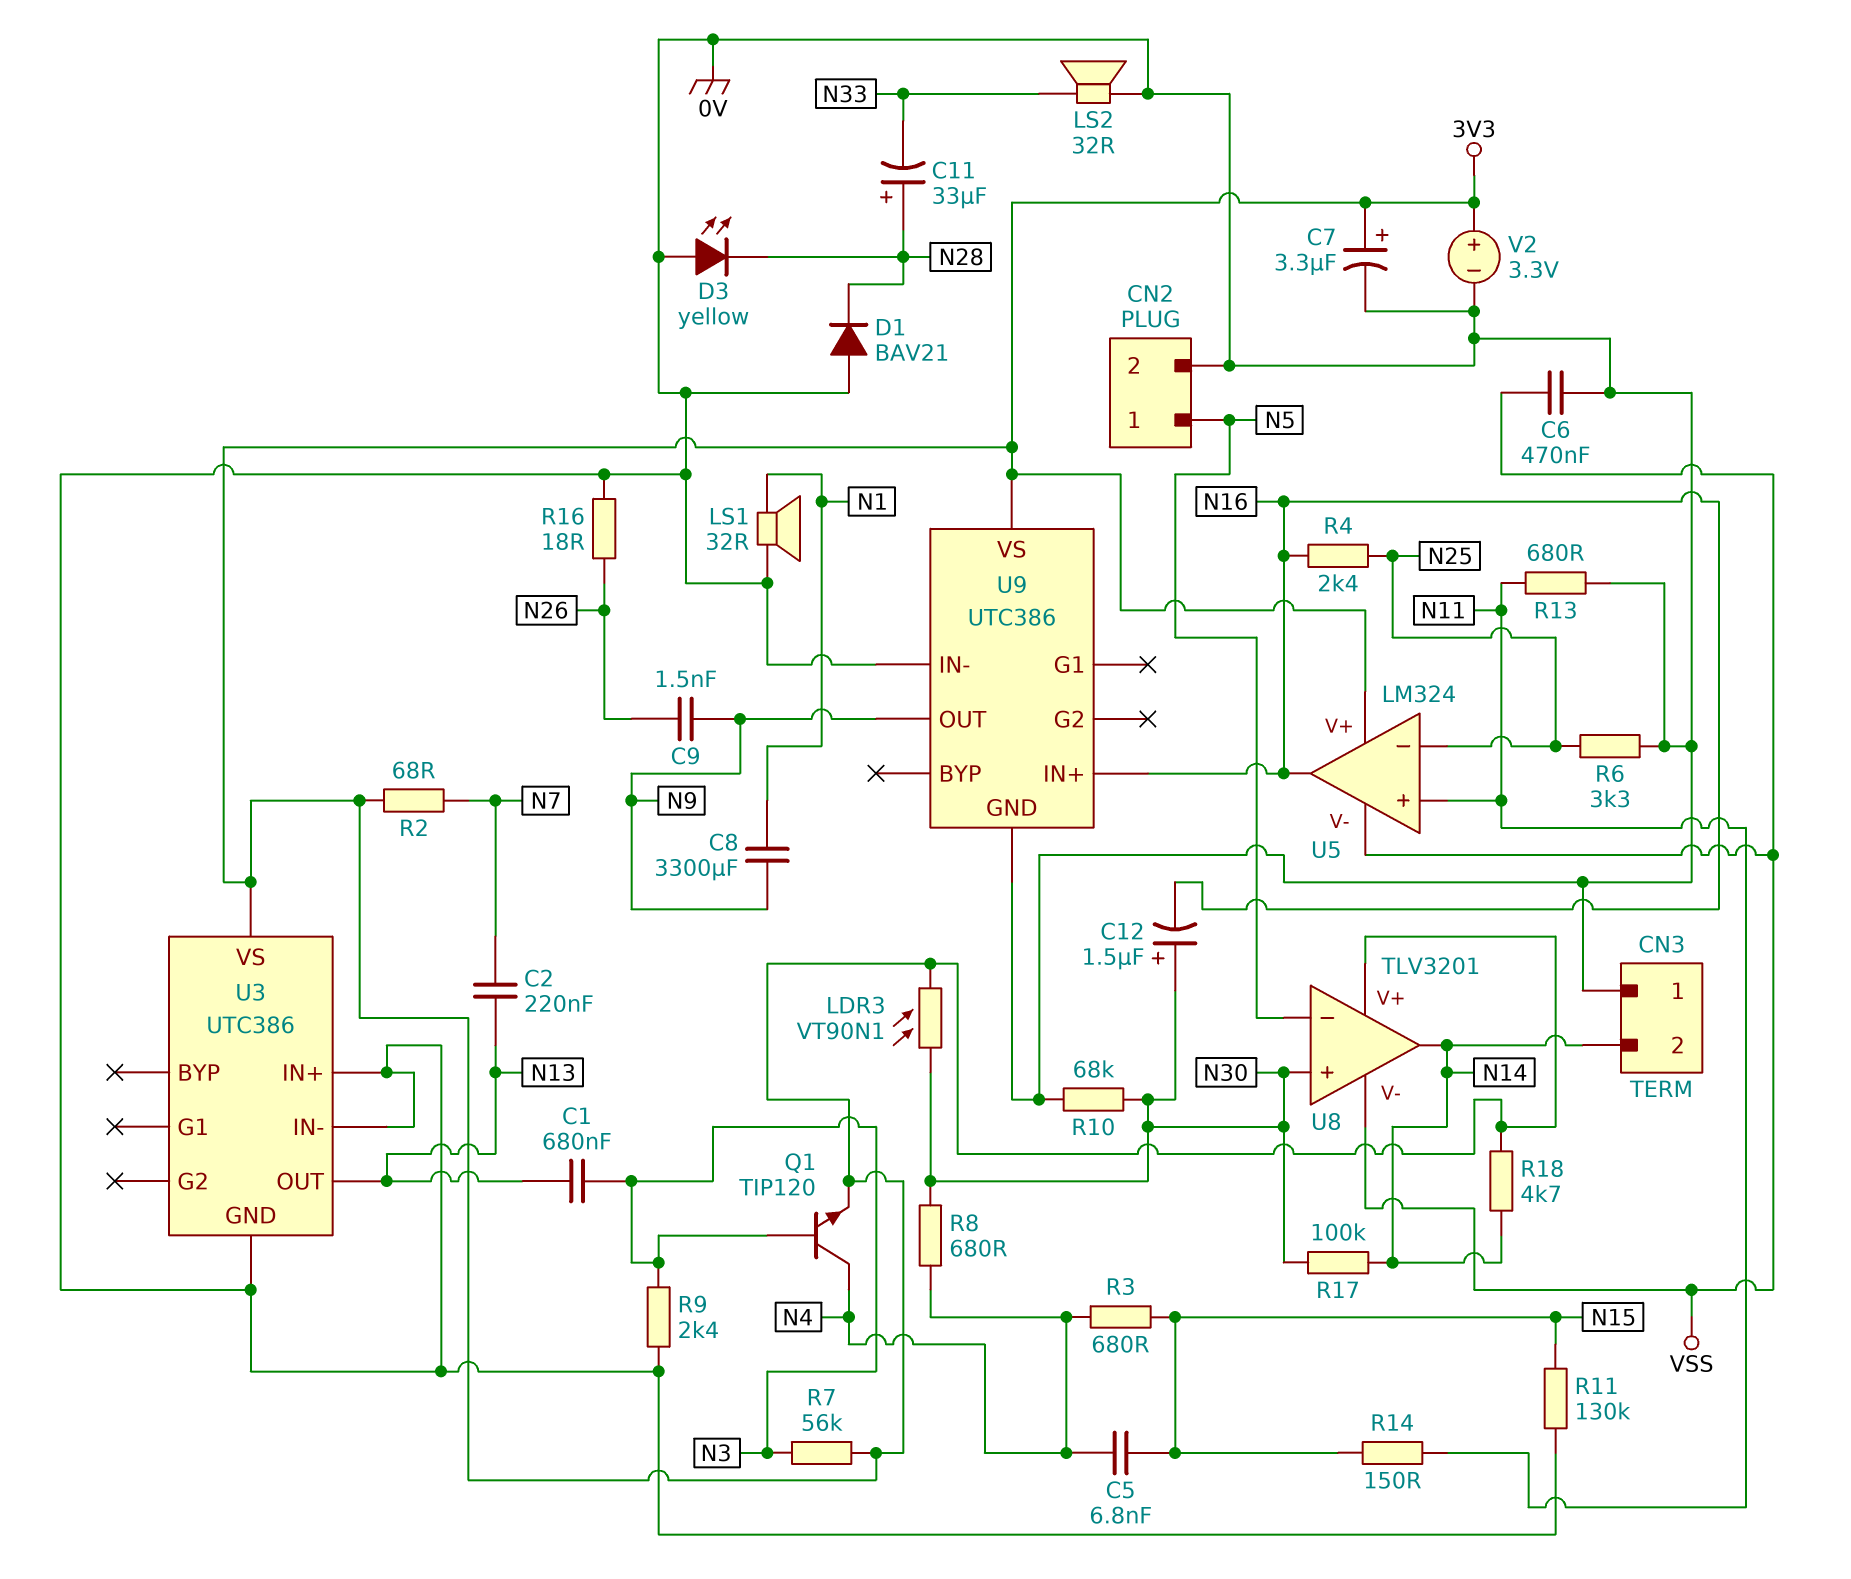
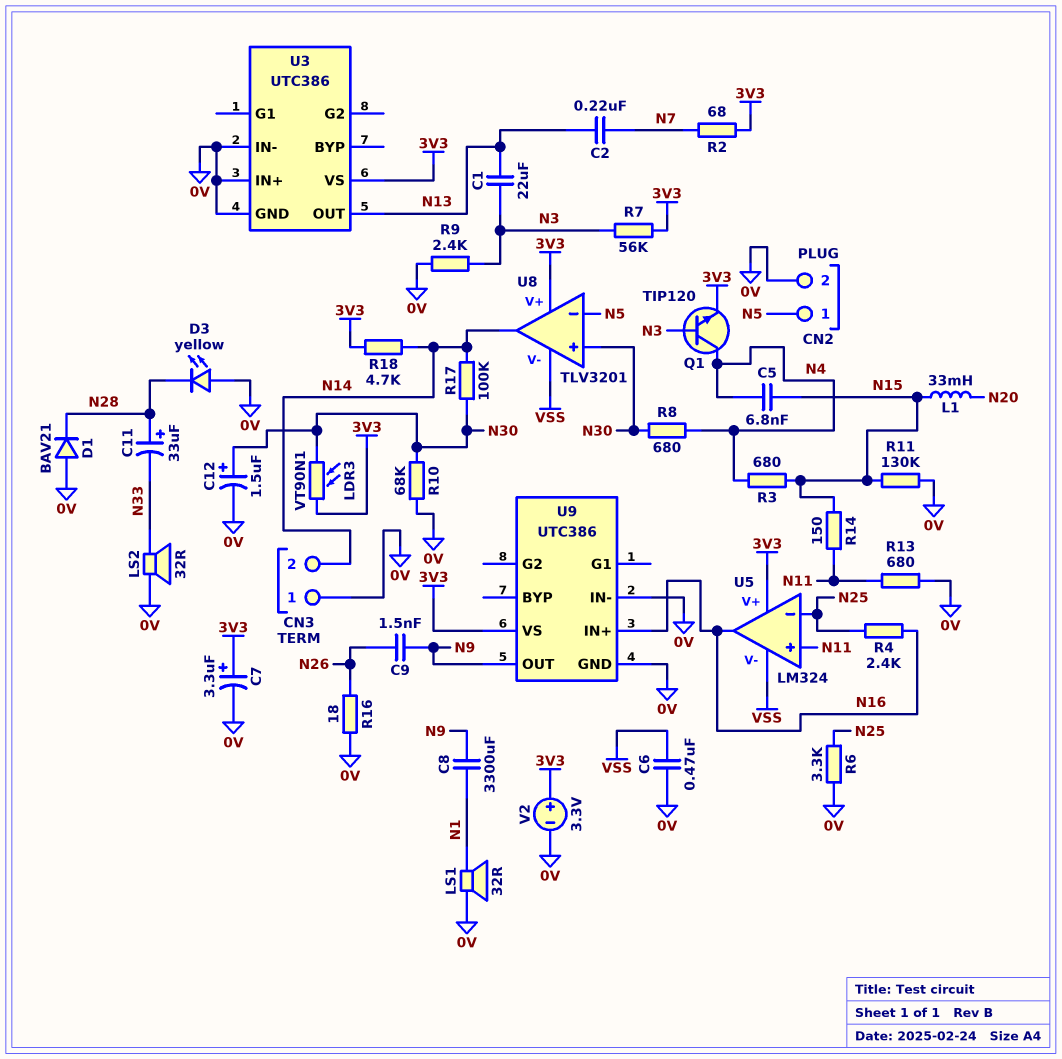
C1: 680nF (N3, N13) -> 22uF (N3, N13)
C12: 1.5uF (plus N30, minus N16) -> 1.5uF (plus N30, minus 0V)
L1: none -> 33mH (N15, N20)

